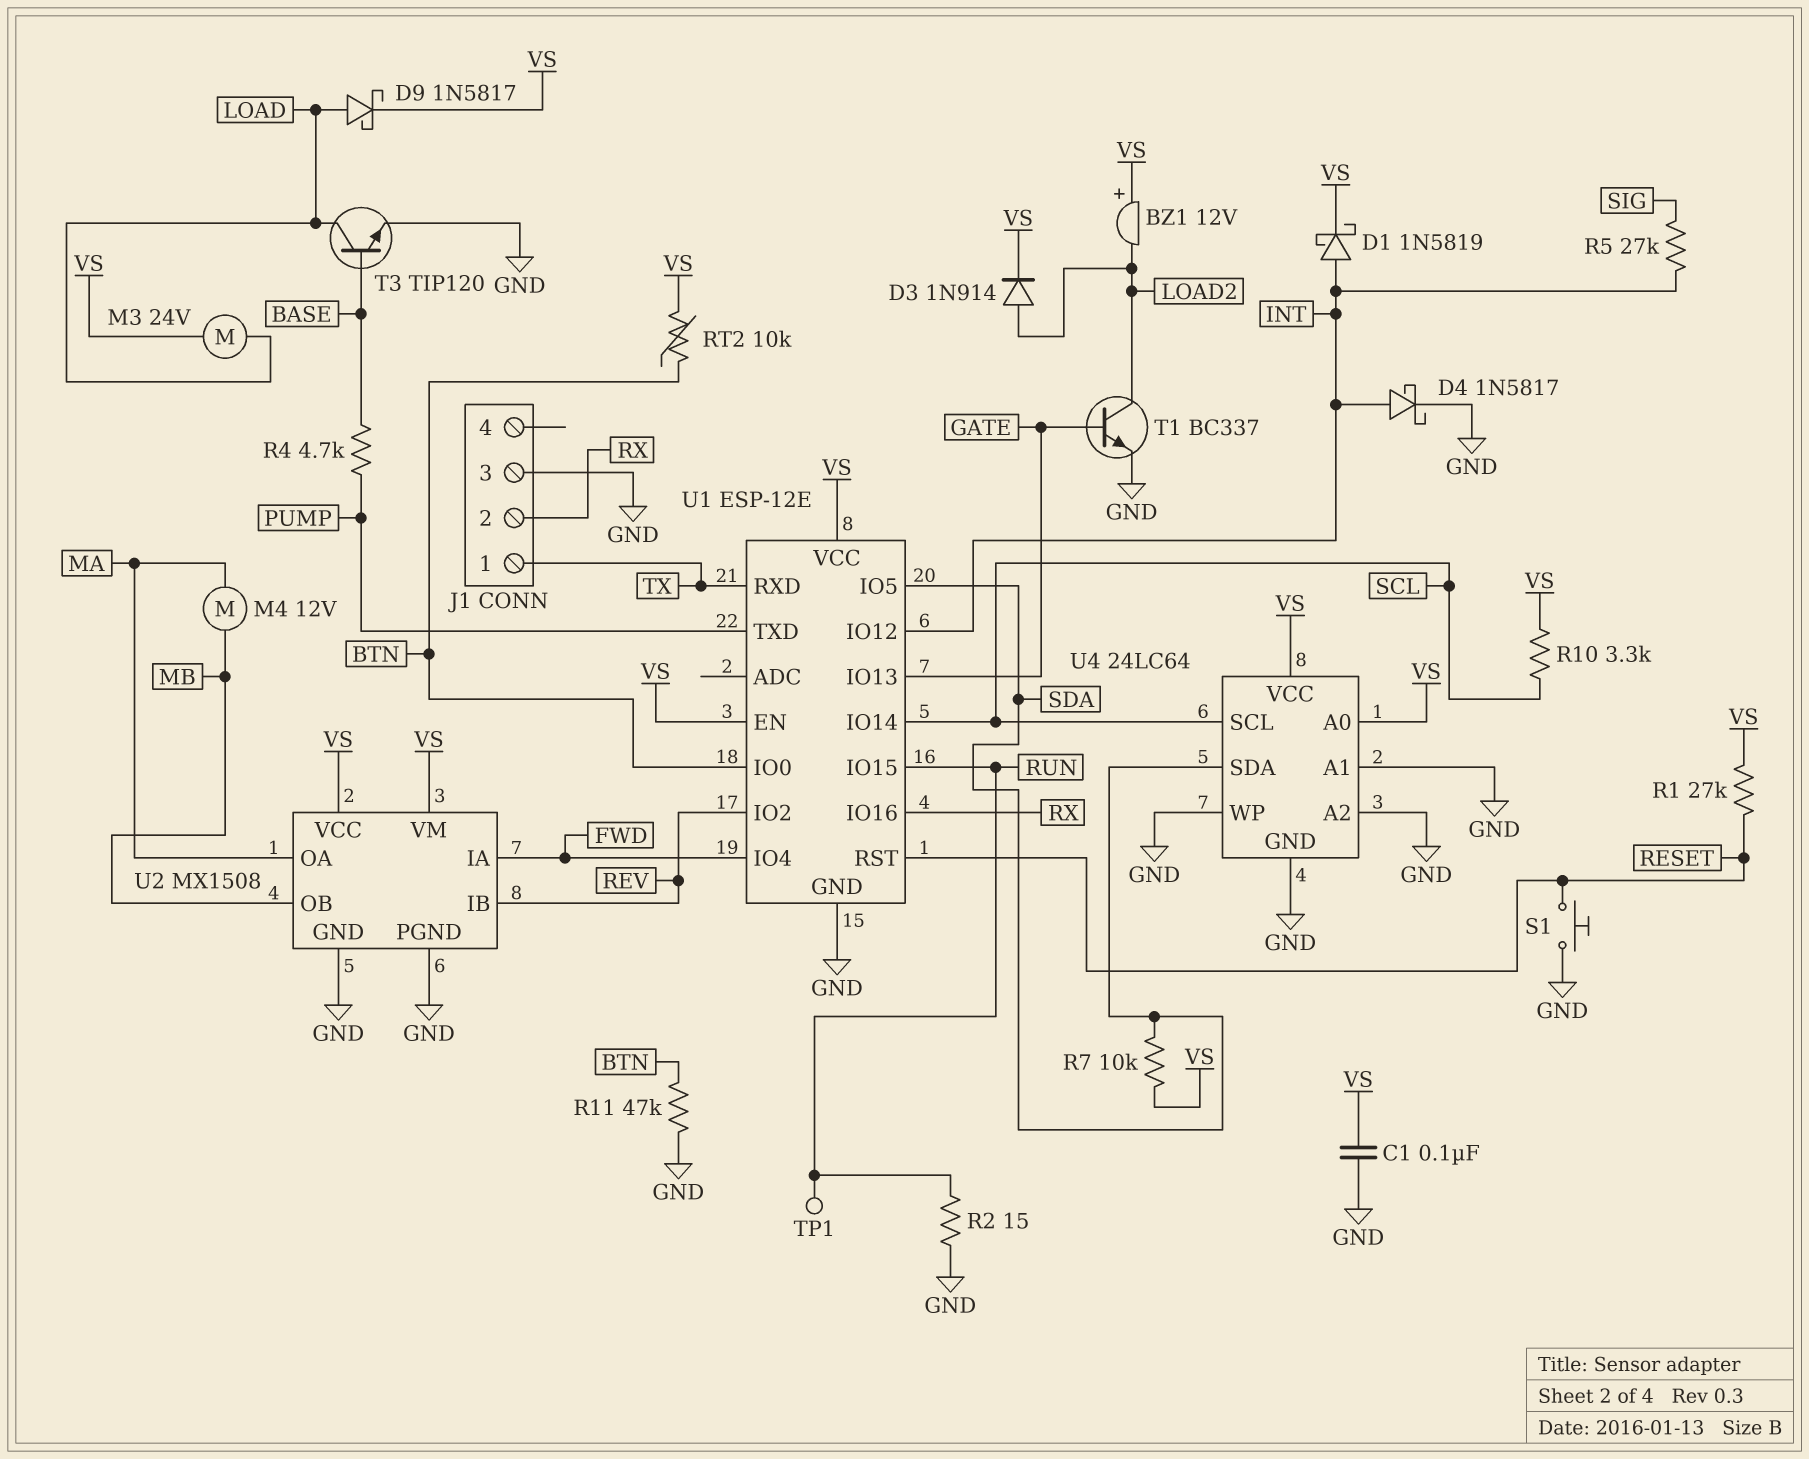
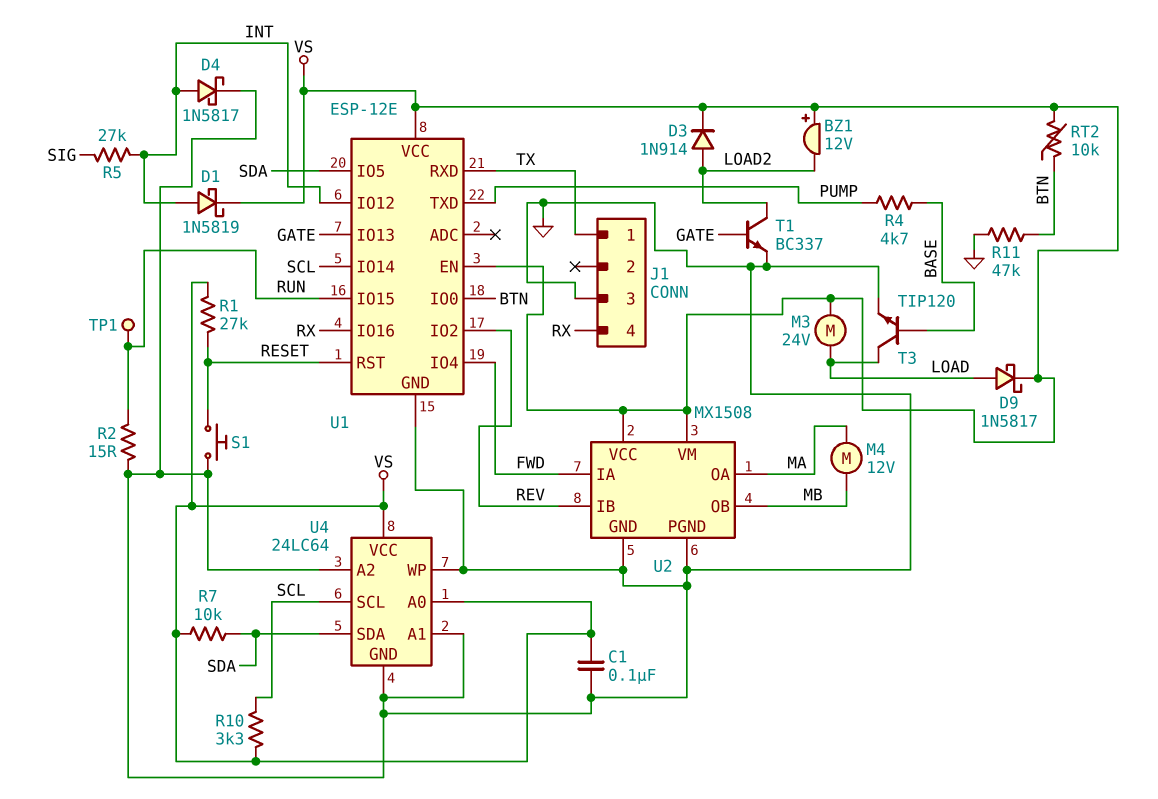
J1 pin 2: RX -> none
J1 pin 4: none -> RX

